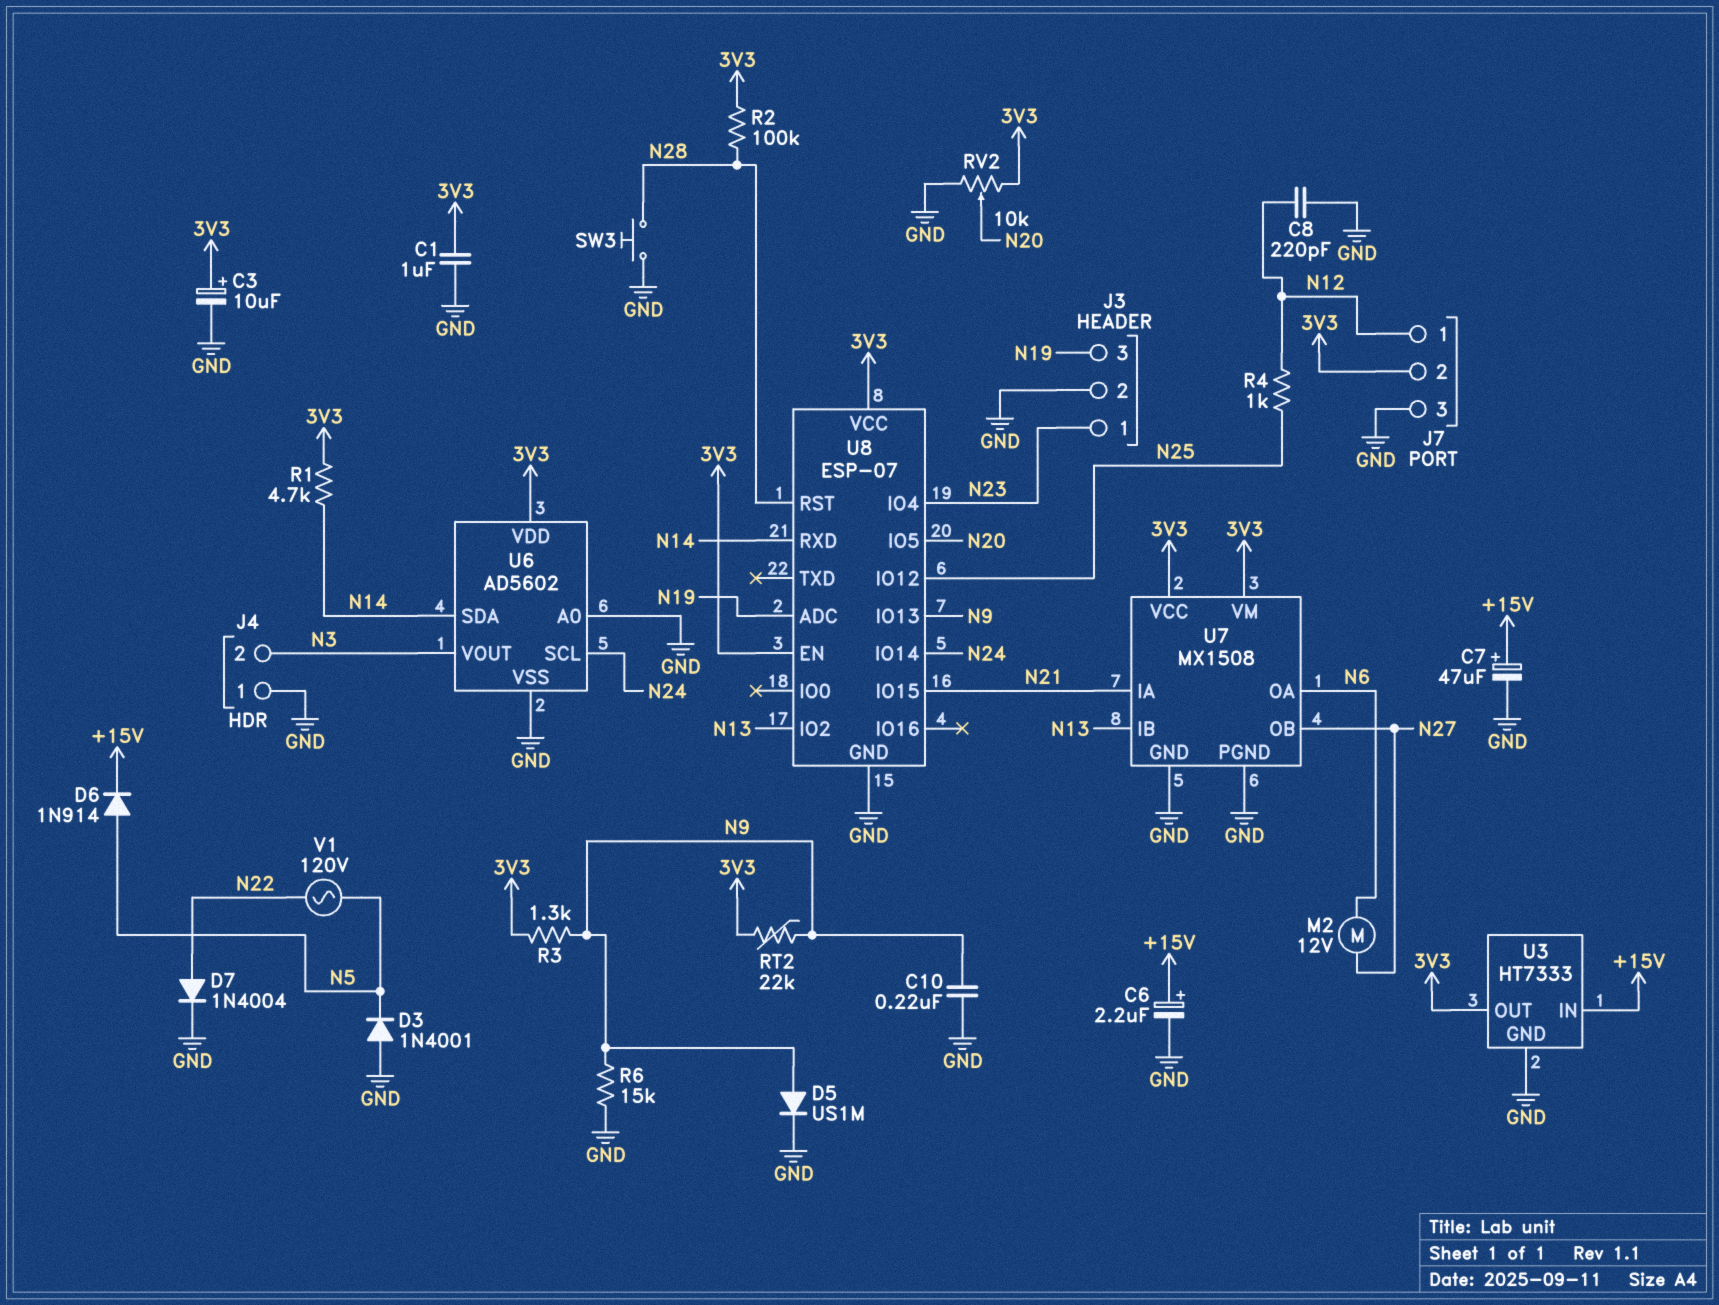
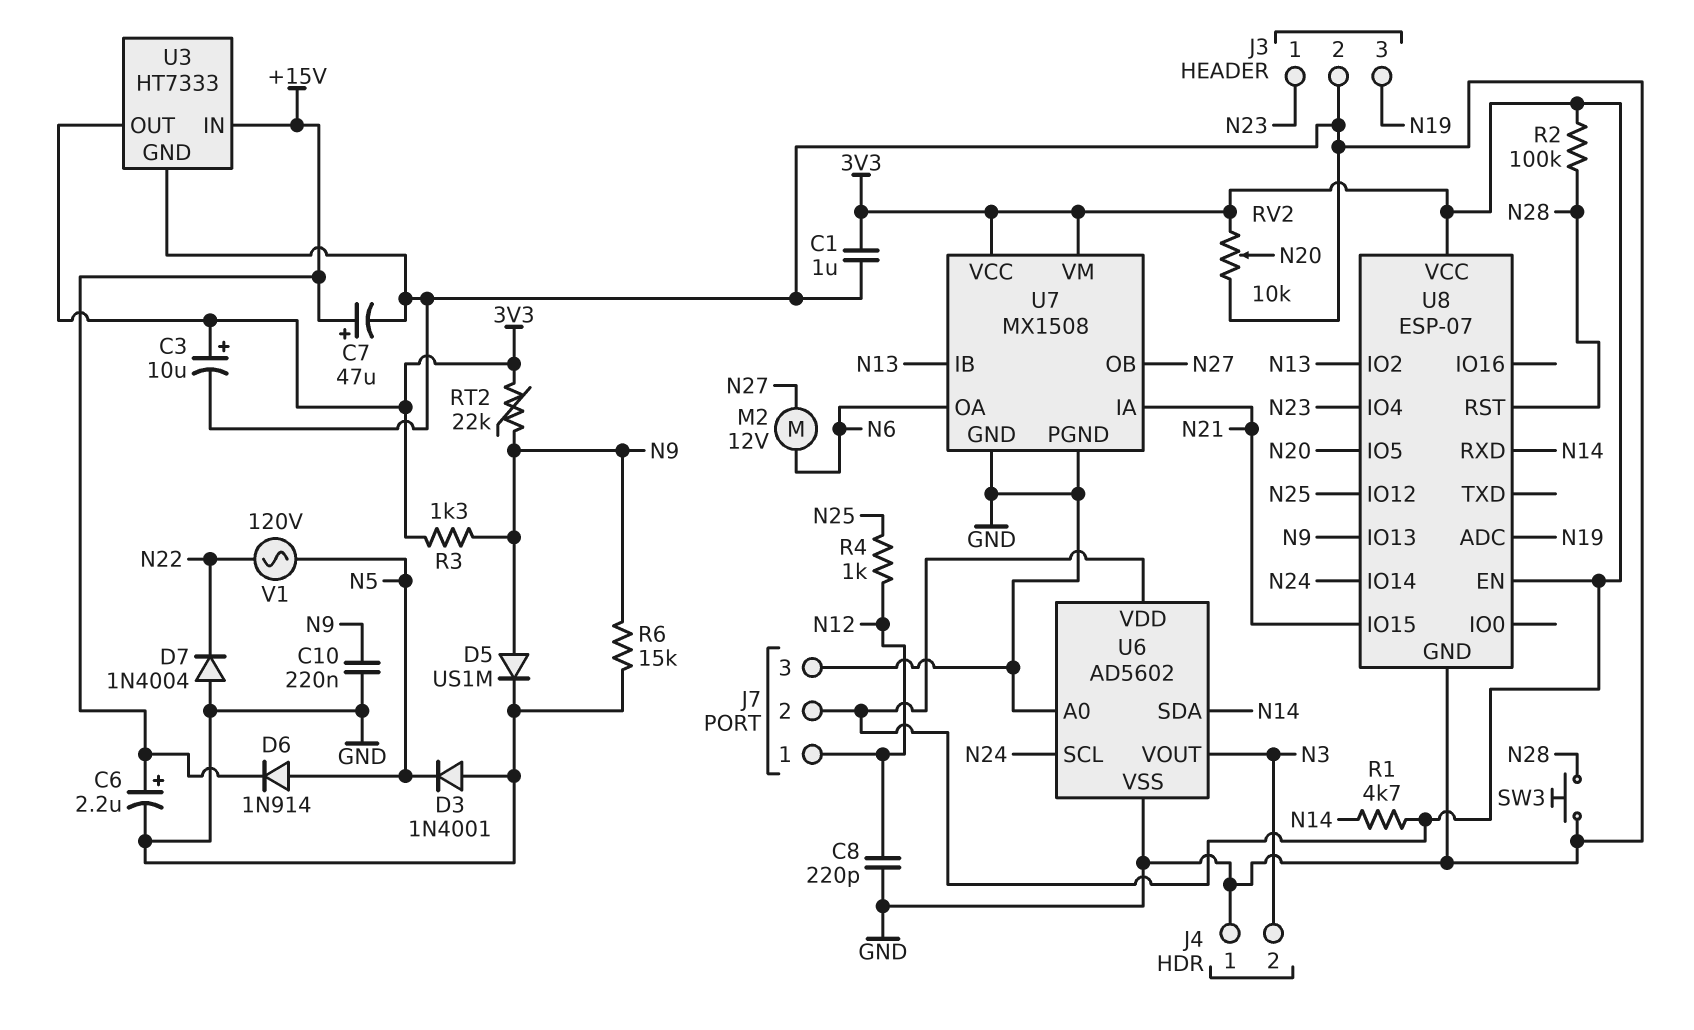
D7: diode 1N4004 (A N22, K GND) -> diode 1N4004 (A GND, K N22)

